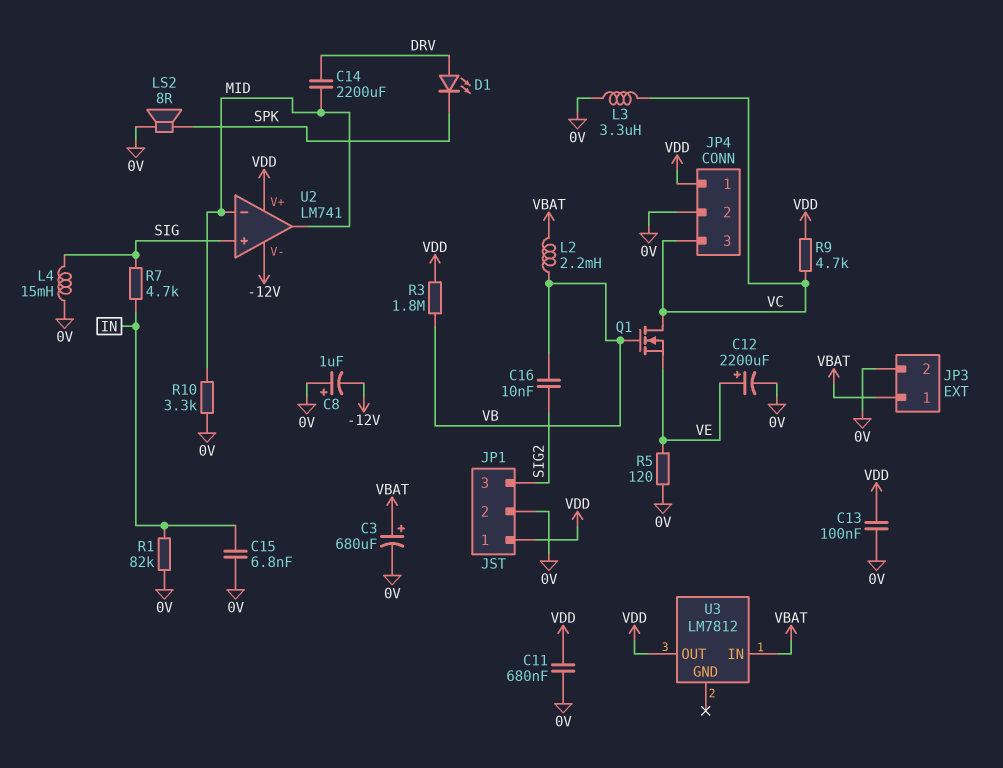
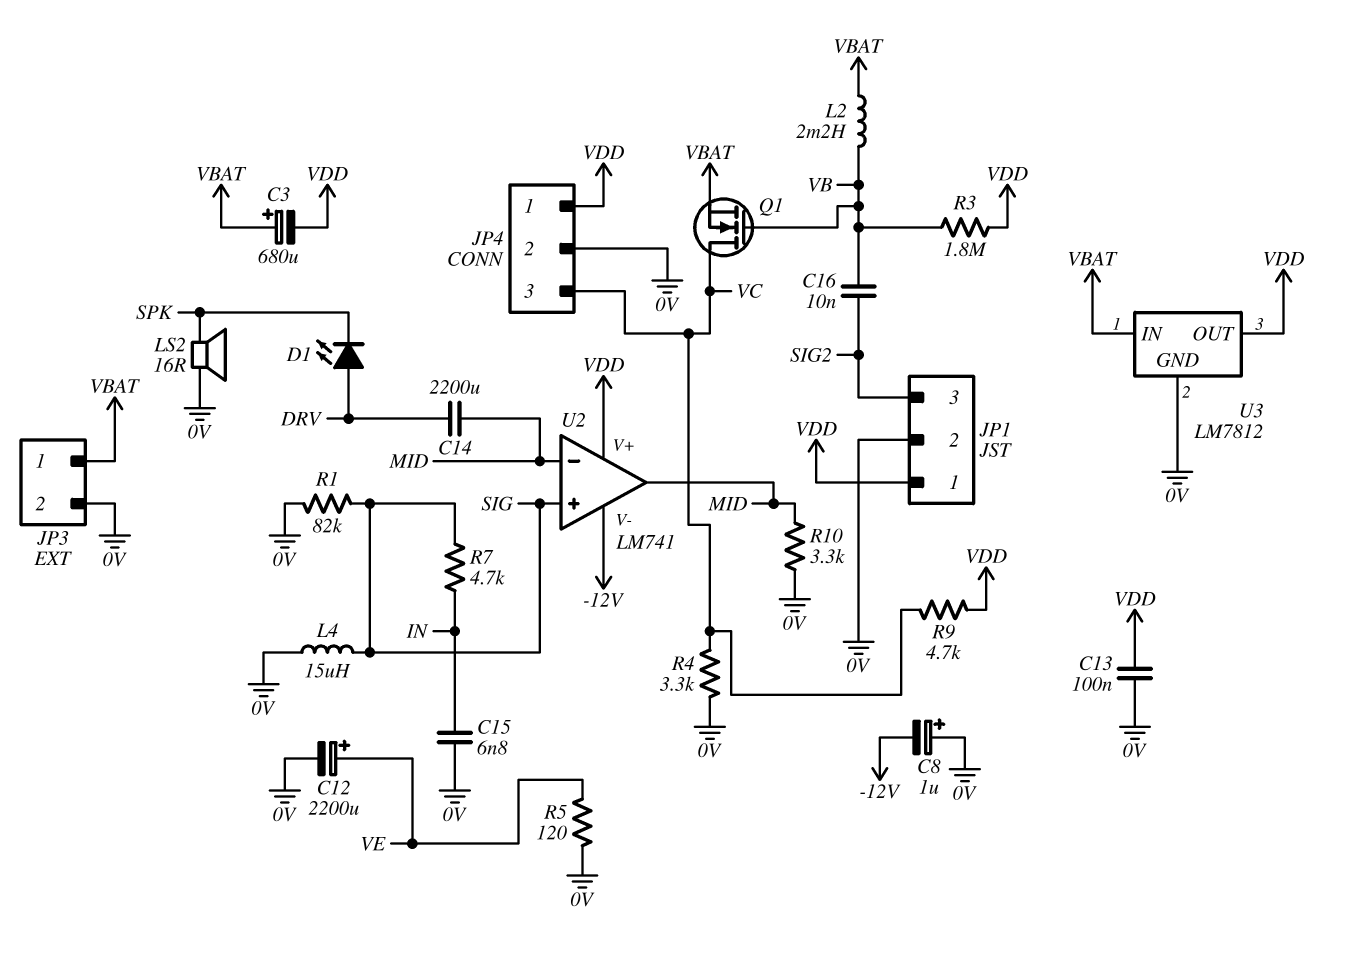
C3: 680uF (plus VBAT, minus 0V) -> 680uF (plus VBAT, minus VDD)
C11: 680nF (0V, VDD) -> none
L3: 3.3uH (0V, VC) -> none
L4: 15mH (0V, SIG) -> 15uH (0V, SIG)
LS2: speaker 8R (0V, SPK) -> speaker 16R (0V, SPK)
Q1: NMOS (G VB, D VC, S VE) -> NMOS (G VB, D VC, S VBAT)
R1: 82k (0V, IN) -> 82k (0V, SIG)
R4: none -> 3.3k (0V, VC)
U3 pin GND: none -> 0V

